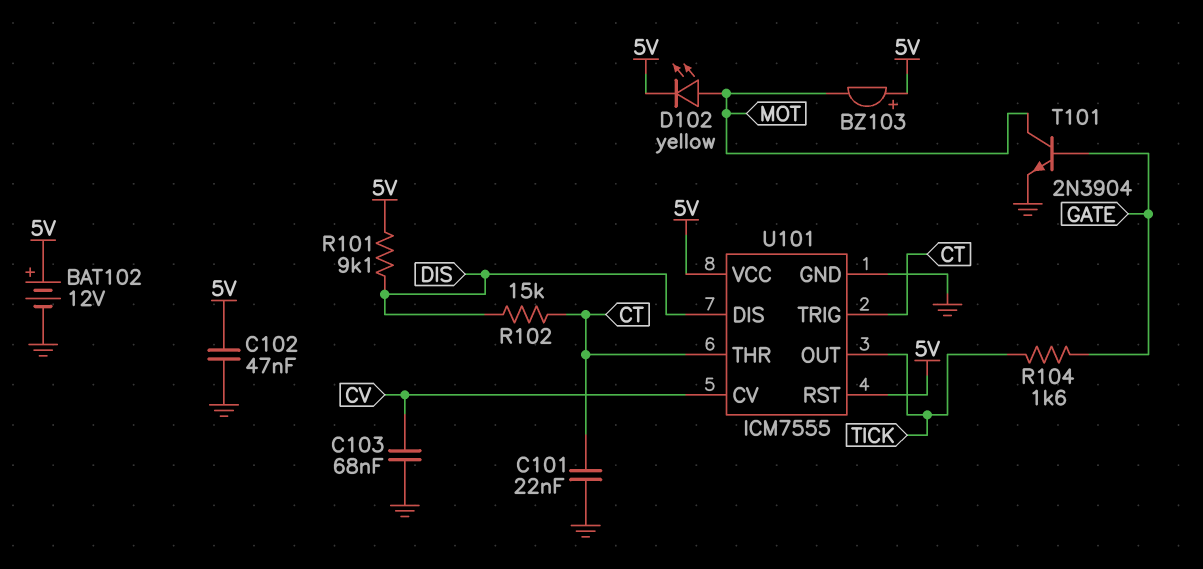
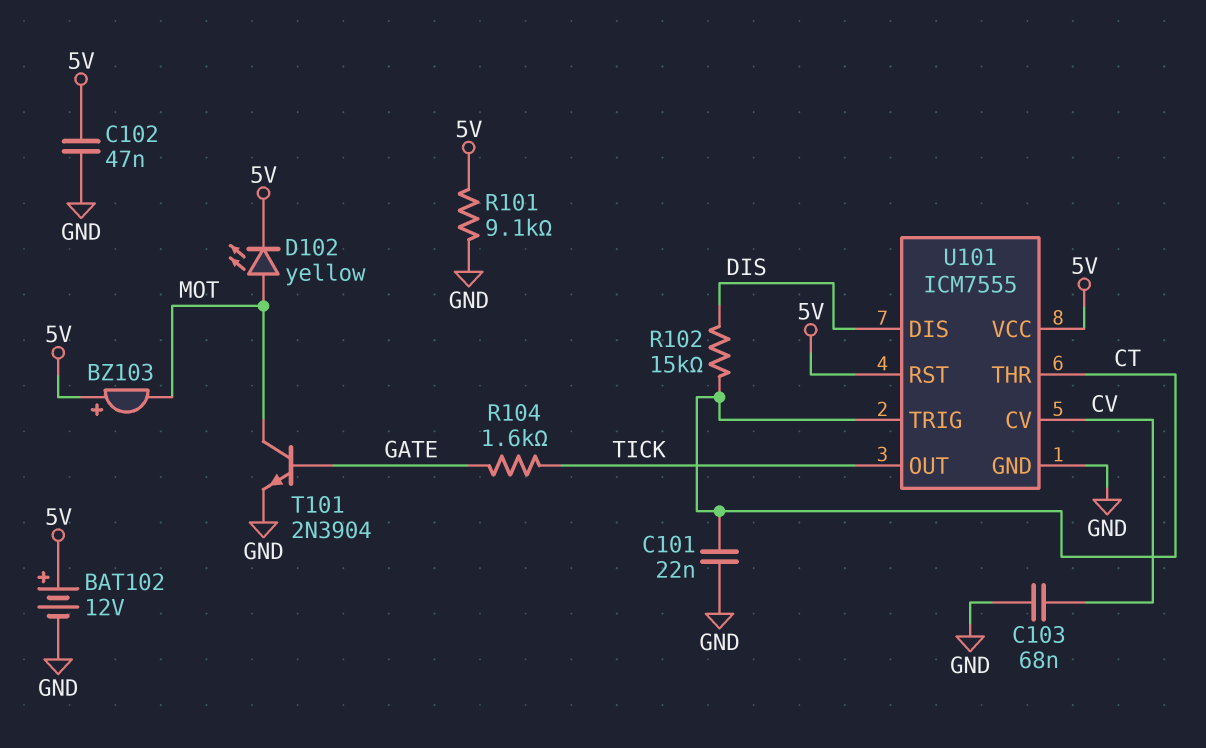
R101: 9.1k (5V, DIS) -> 9.1k (5V, GND)

